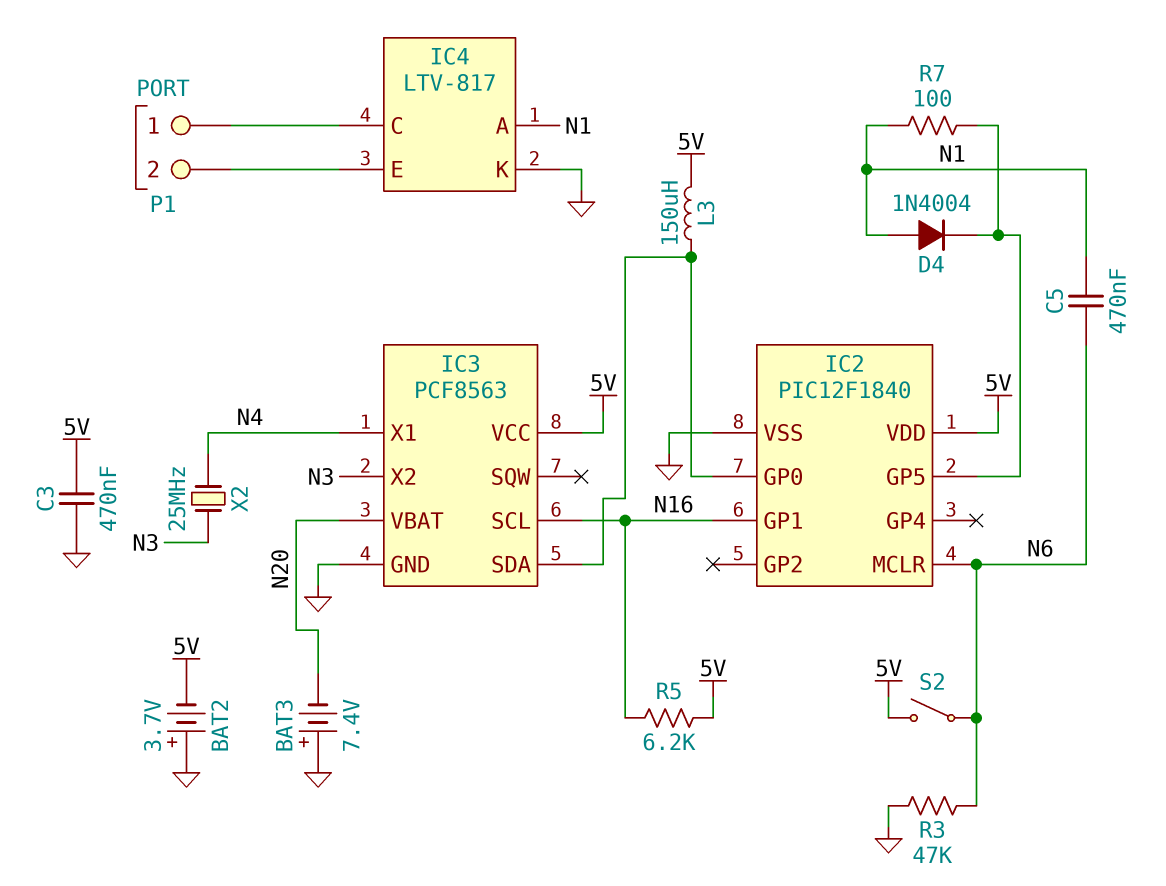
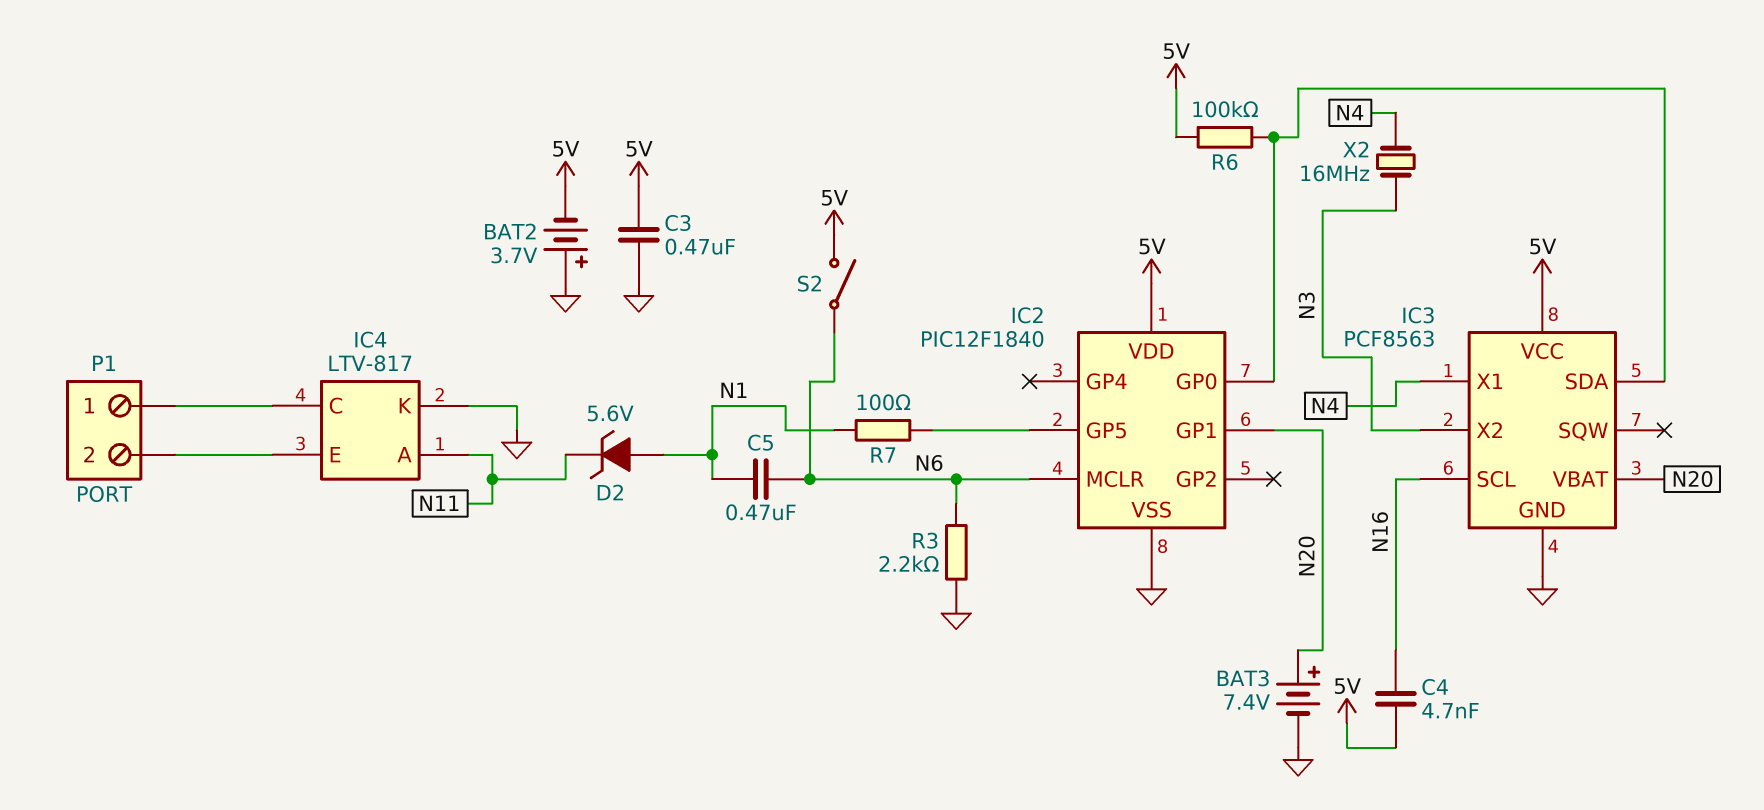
BAT3: 7.4V (plus GND, minus N20) -> 7.4V (plus N20, minus GND)
C4: none -> 4.7nF (5V, N16)
D2: none -> zener 5.6V (A N1, K N11)
D4: diode 1N4004 (A N1, K IC2/GP5) -> none
IC2 pin GP1: N16 -> N20
IC4 pin A: N1 -> N11
L3: 150uH (5V, IC2/GP0) -> none
R3: 47k (GND, N6) -> 2.2k (GND, N6)
R5: 6.2k (5V, N16) -> none
R6: none -> 100k (5V, IC2/GP0)
X2: 25MHz (N3, N4) -> 16MHz (N3, N4)

